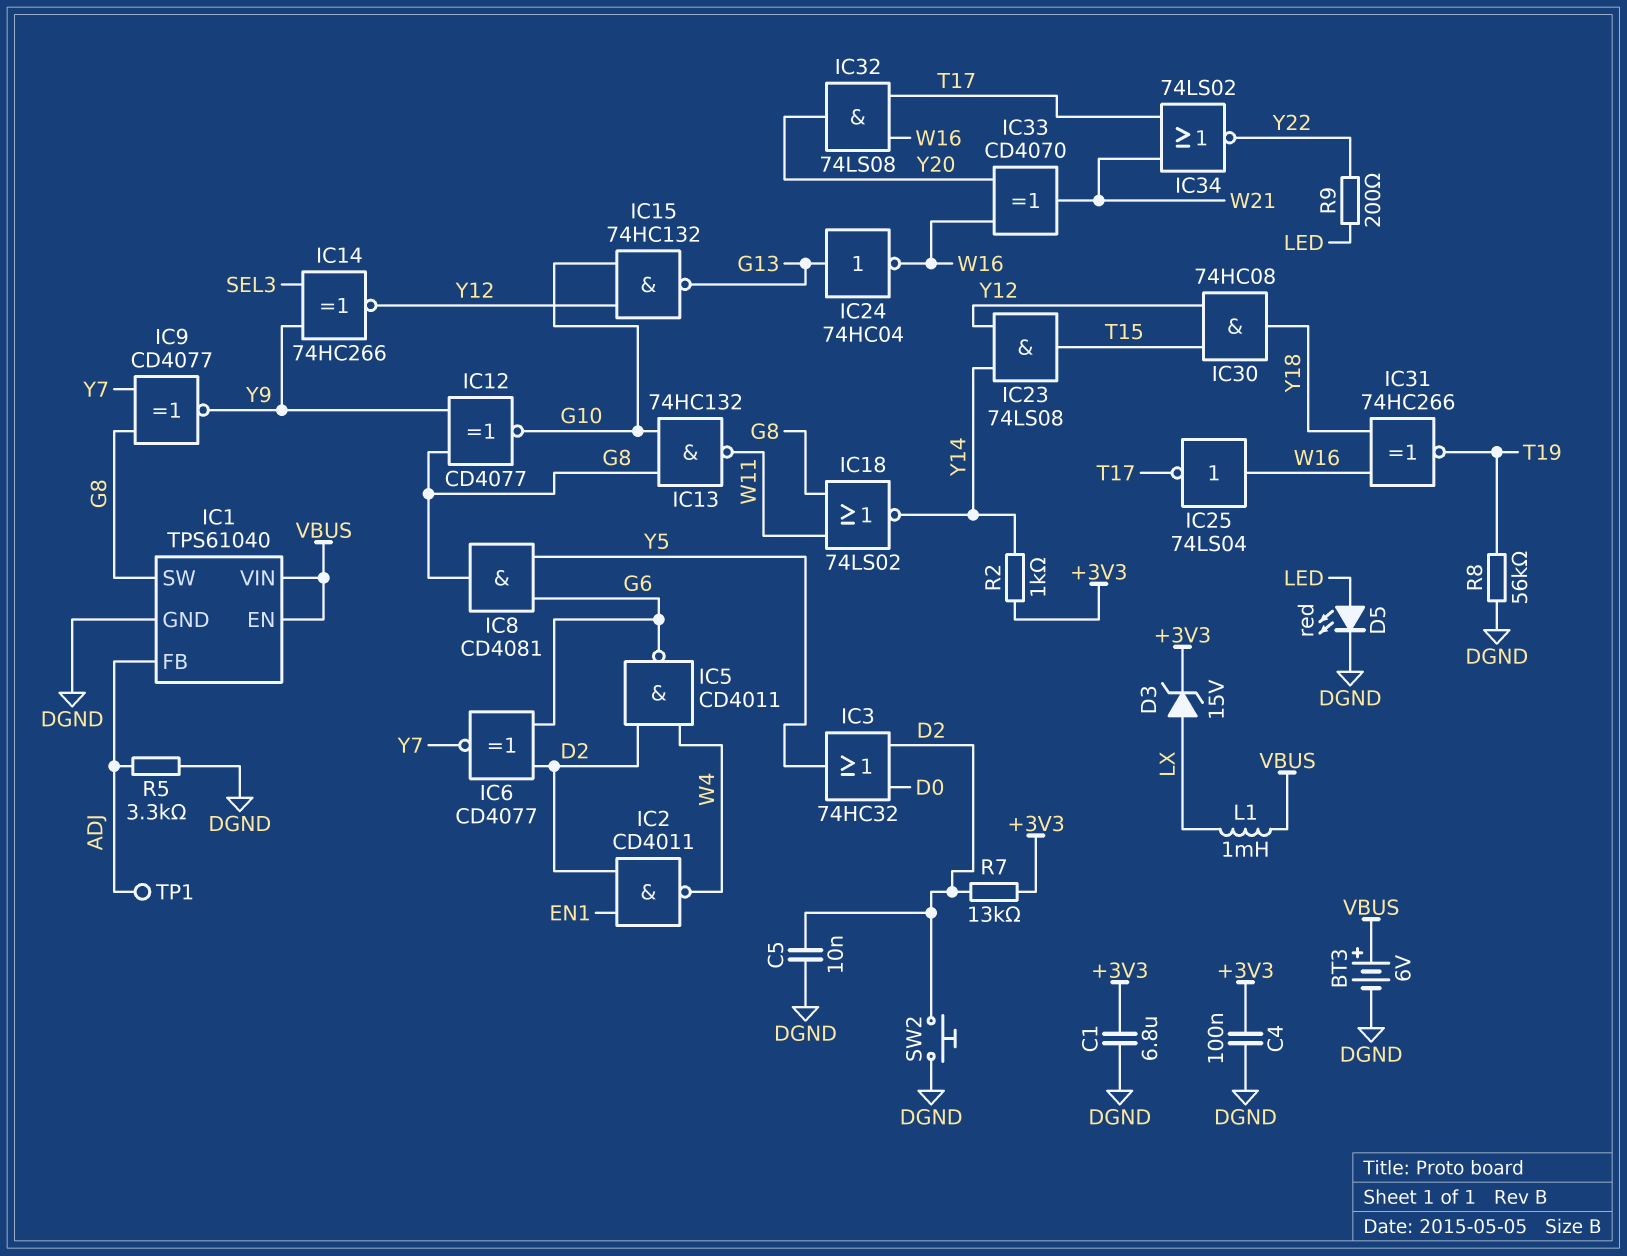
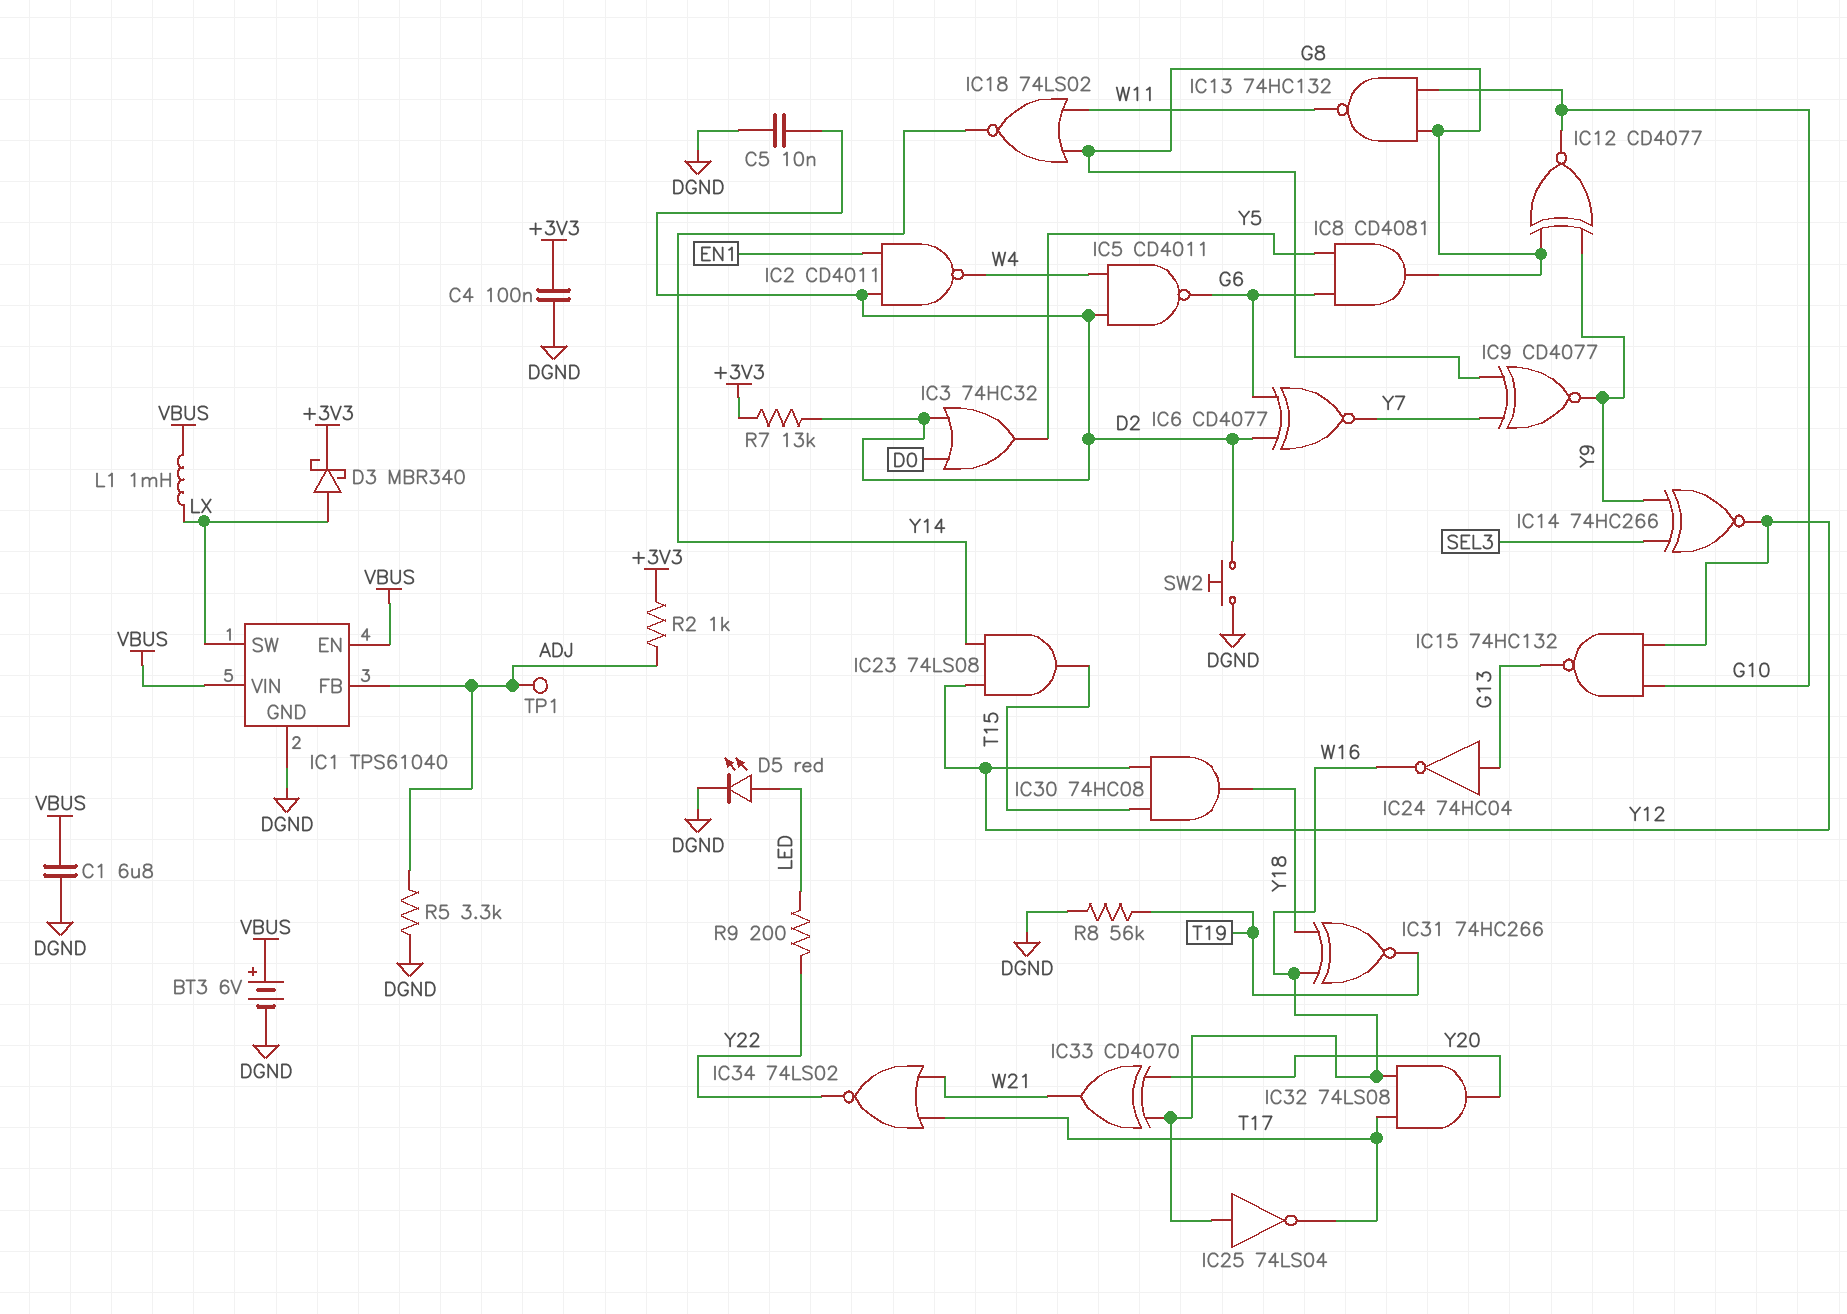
C1: 6.8uF (+3V3, DGND) -> 6.8uF (DGND, VBUS)
D3: zener 15V (A LX, K +3V3) -> schottky MBR340 (A LX, K +3V3)
IC1 pin SW: G8 -> LX
R2: 1k (+3V3, Y14) -> 1k (+3V3, ADJ)

